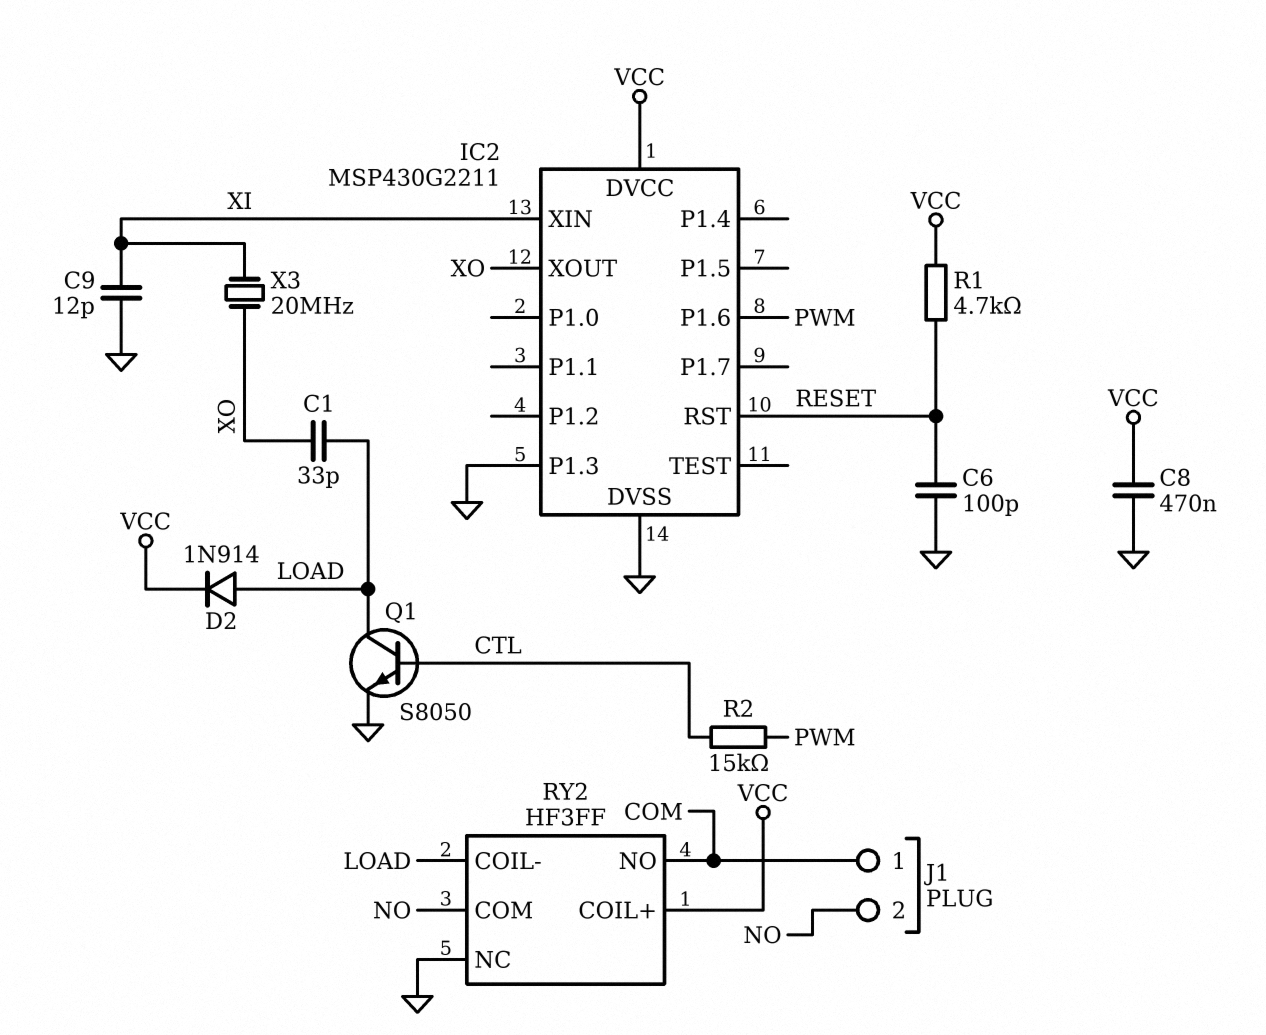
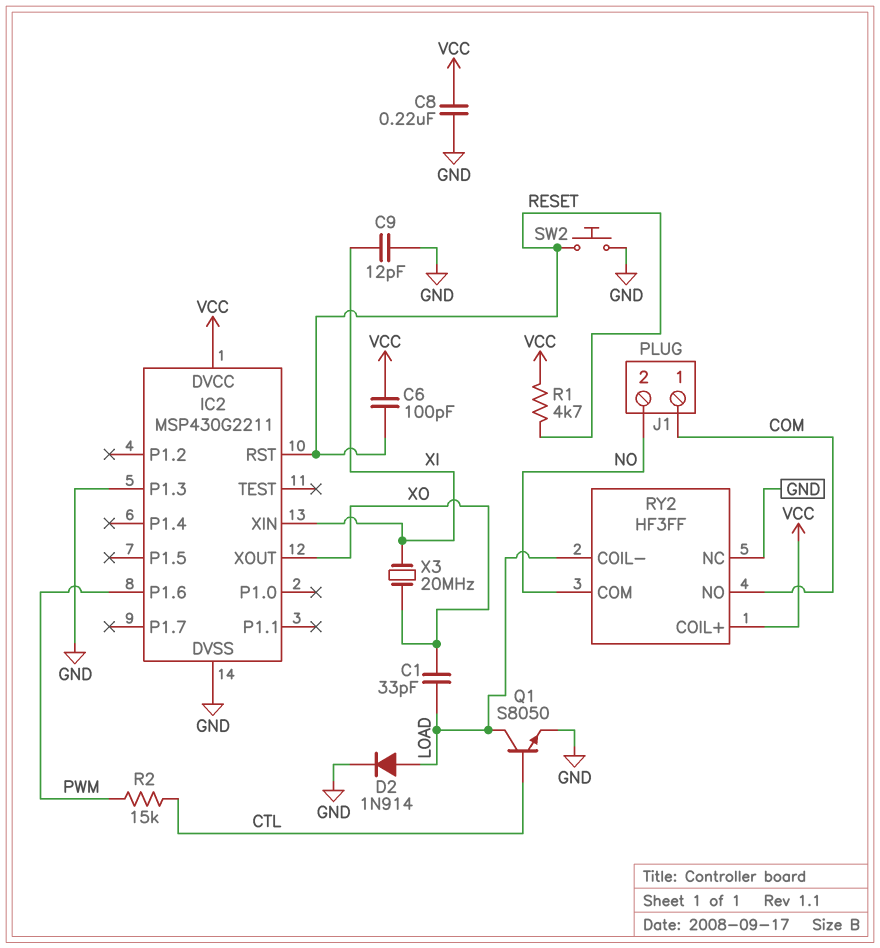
C6: 100pF (GND, RESET) -> 100pF (RESET, VCC)
C8: 470nF (GND, VCC) -> 220nF (GND, VCC)
D2: diode 1N914 (A LOAD, K VCC) -> diode 1N914 (A LOAD, K GND)
SW2: none -> button (GND, RESET)

